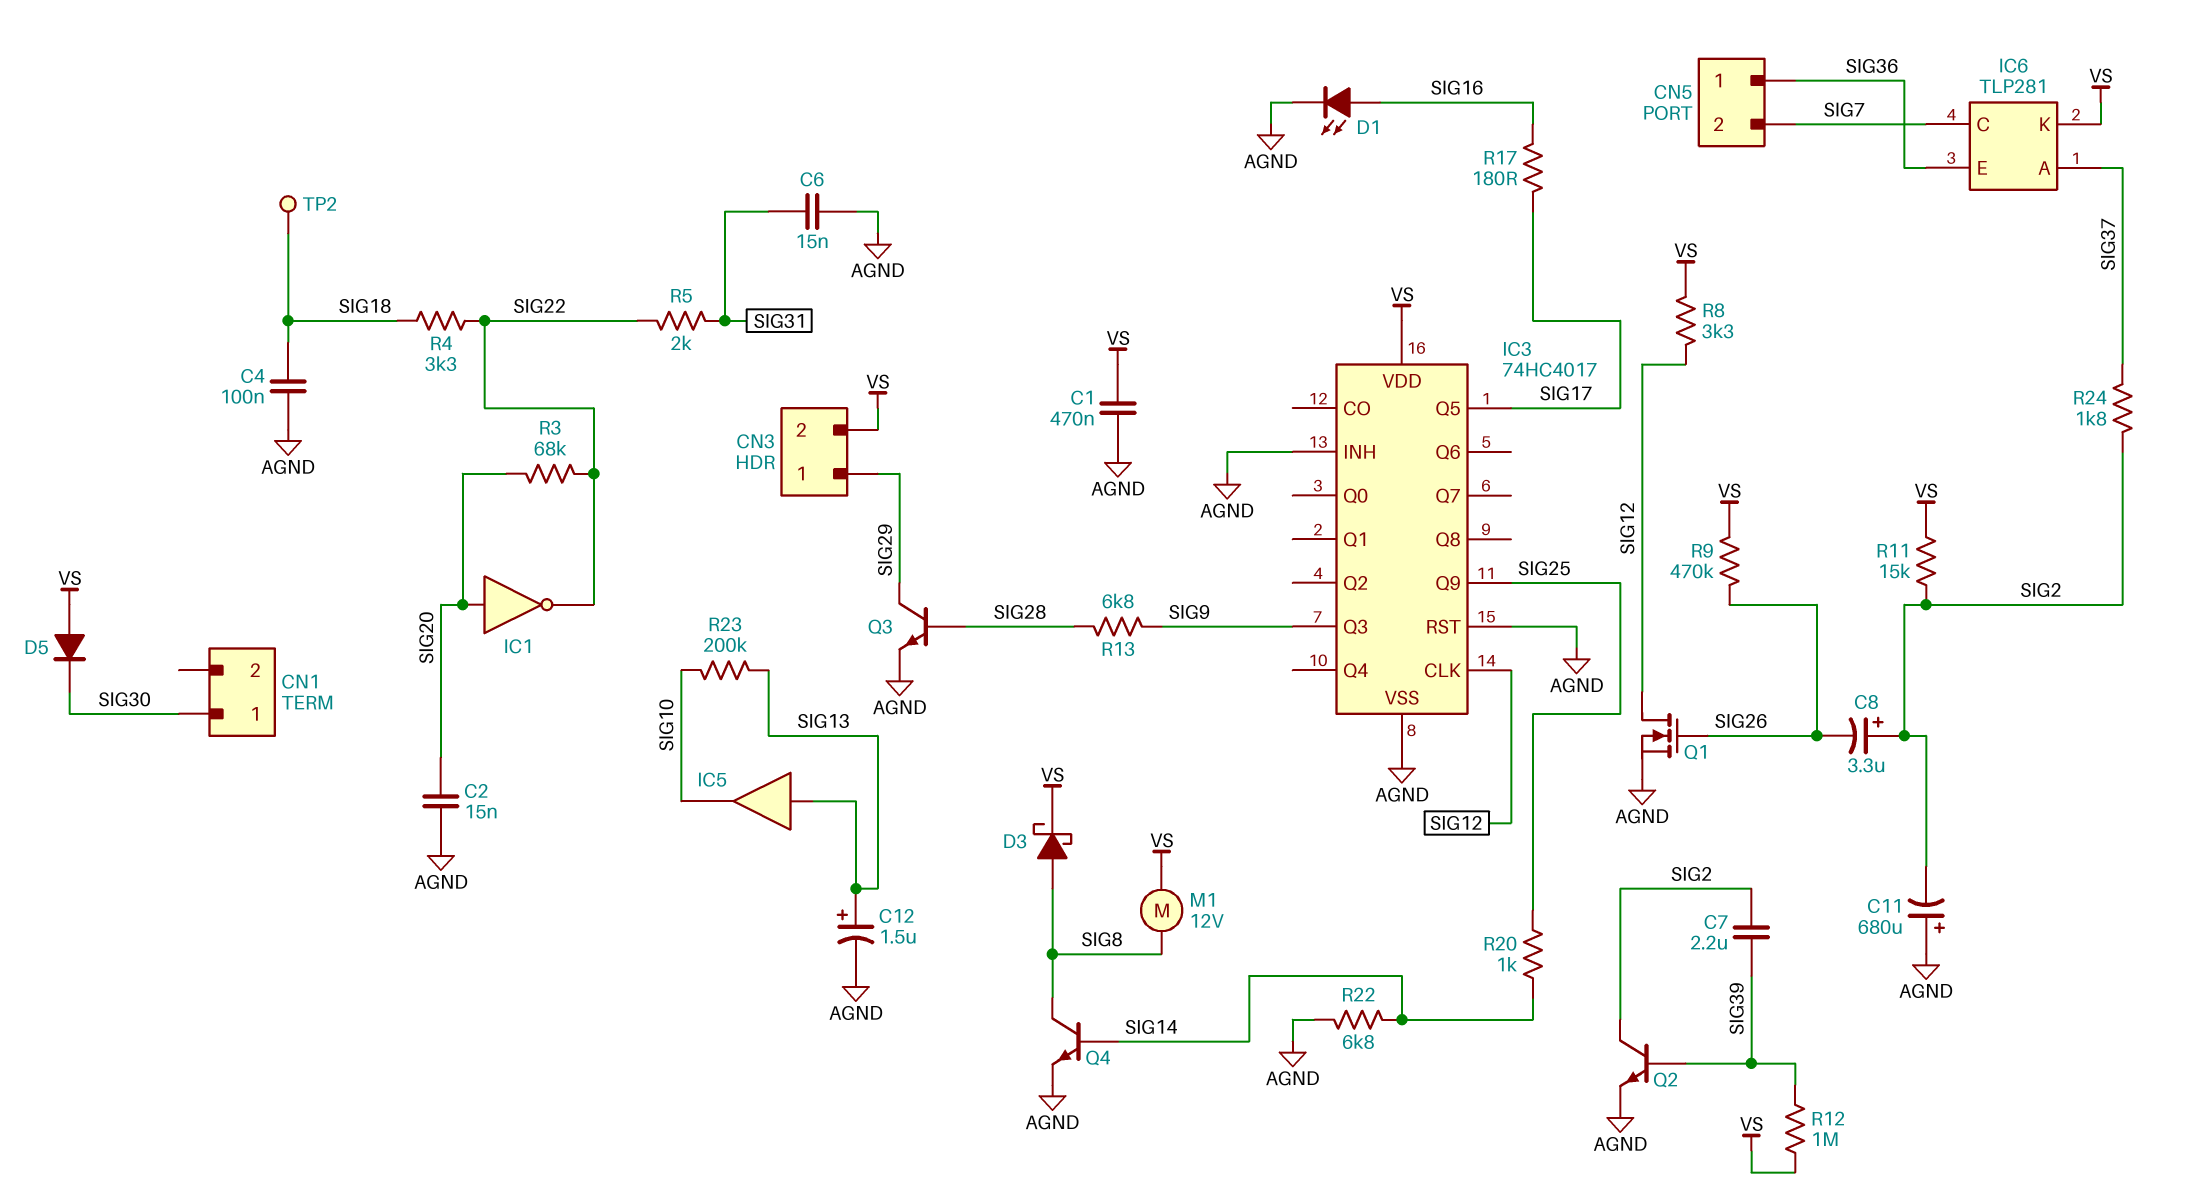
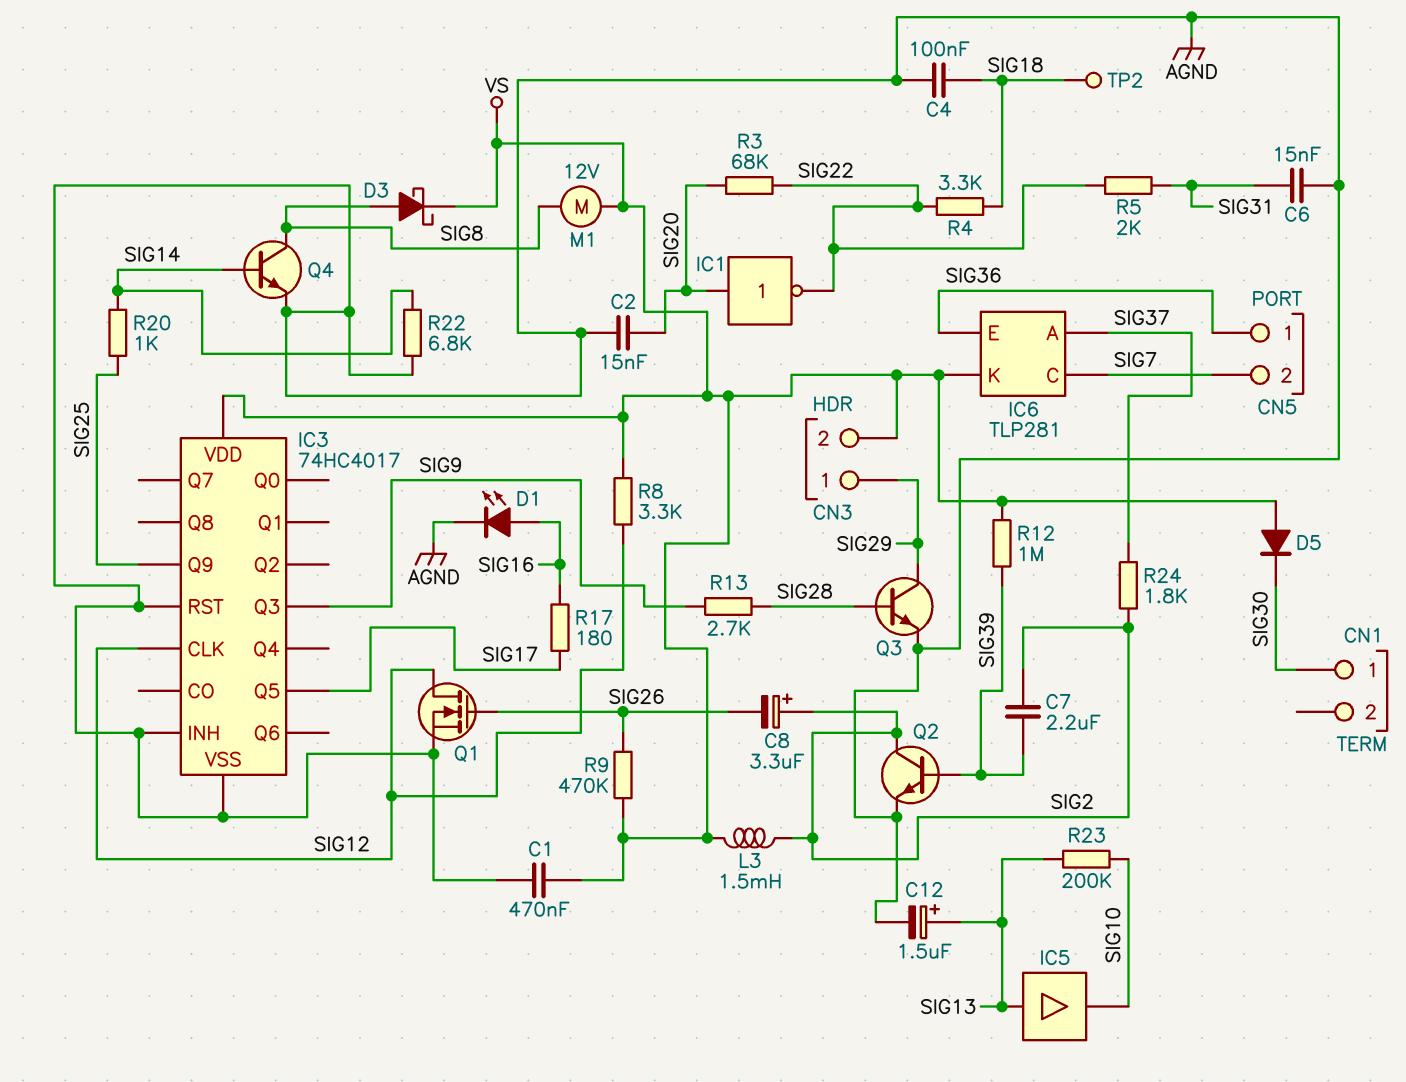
C11: 680uF (plus AGND, minus SIG2) -> none
L3: none -> 1.5mH (SIG2, VS)
R11: 15k (SIG2, VS) -> none
R13: 6.8k (SIG9, SIG28) -> 2.7k (SIG9, SIG28)

